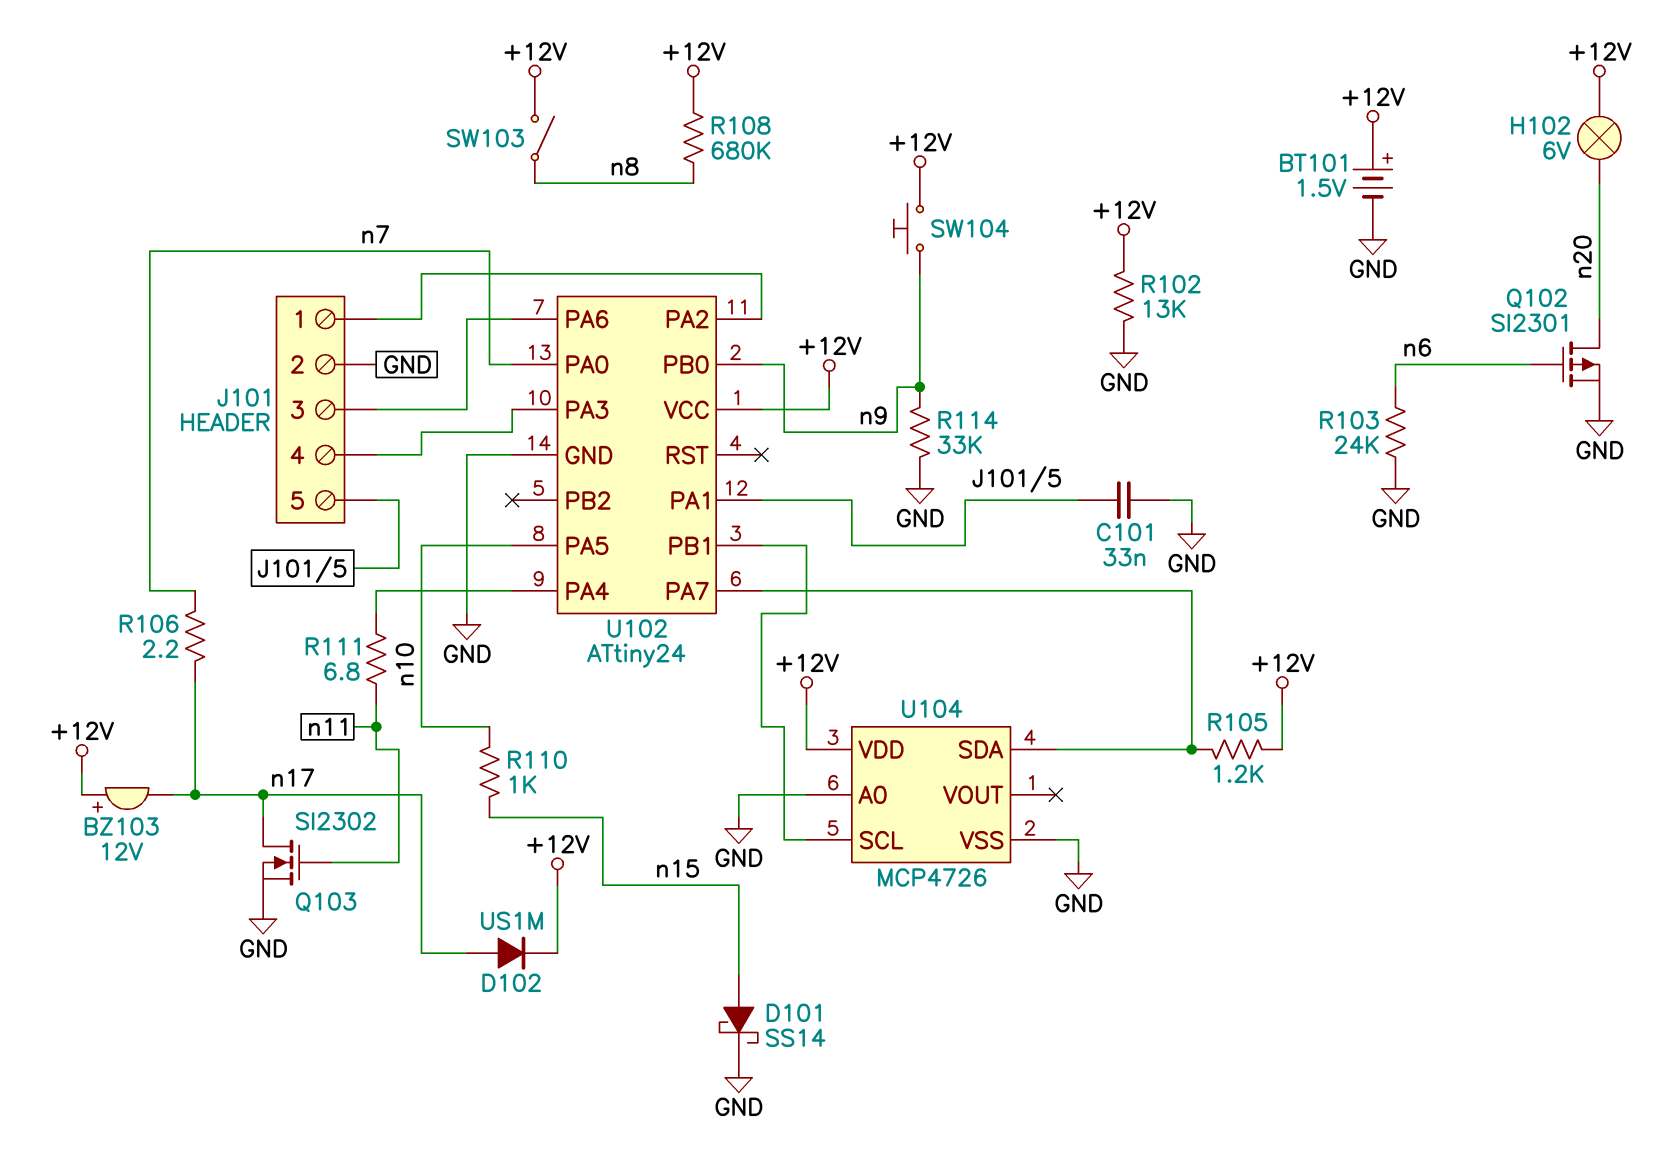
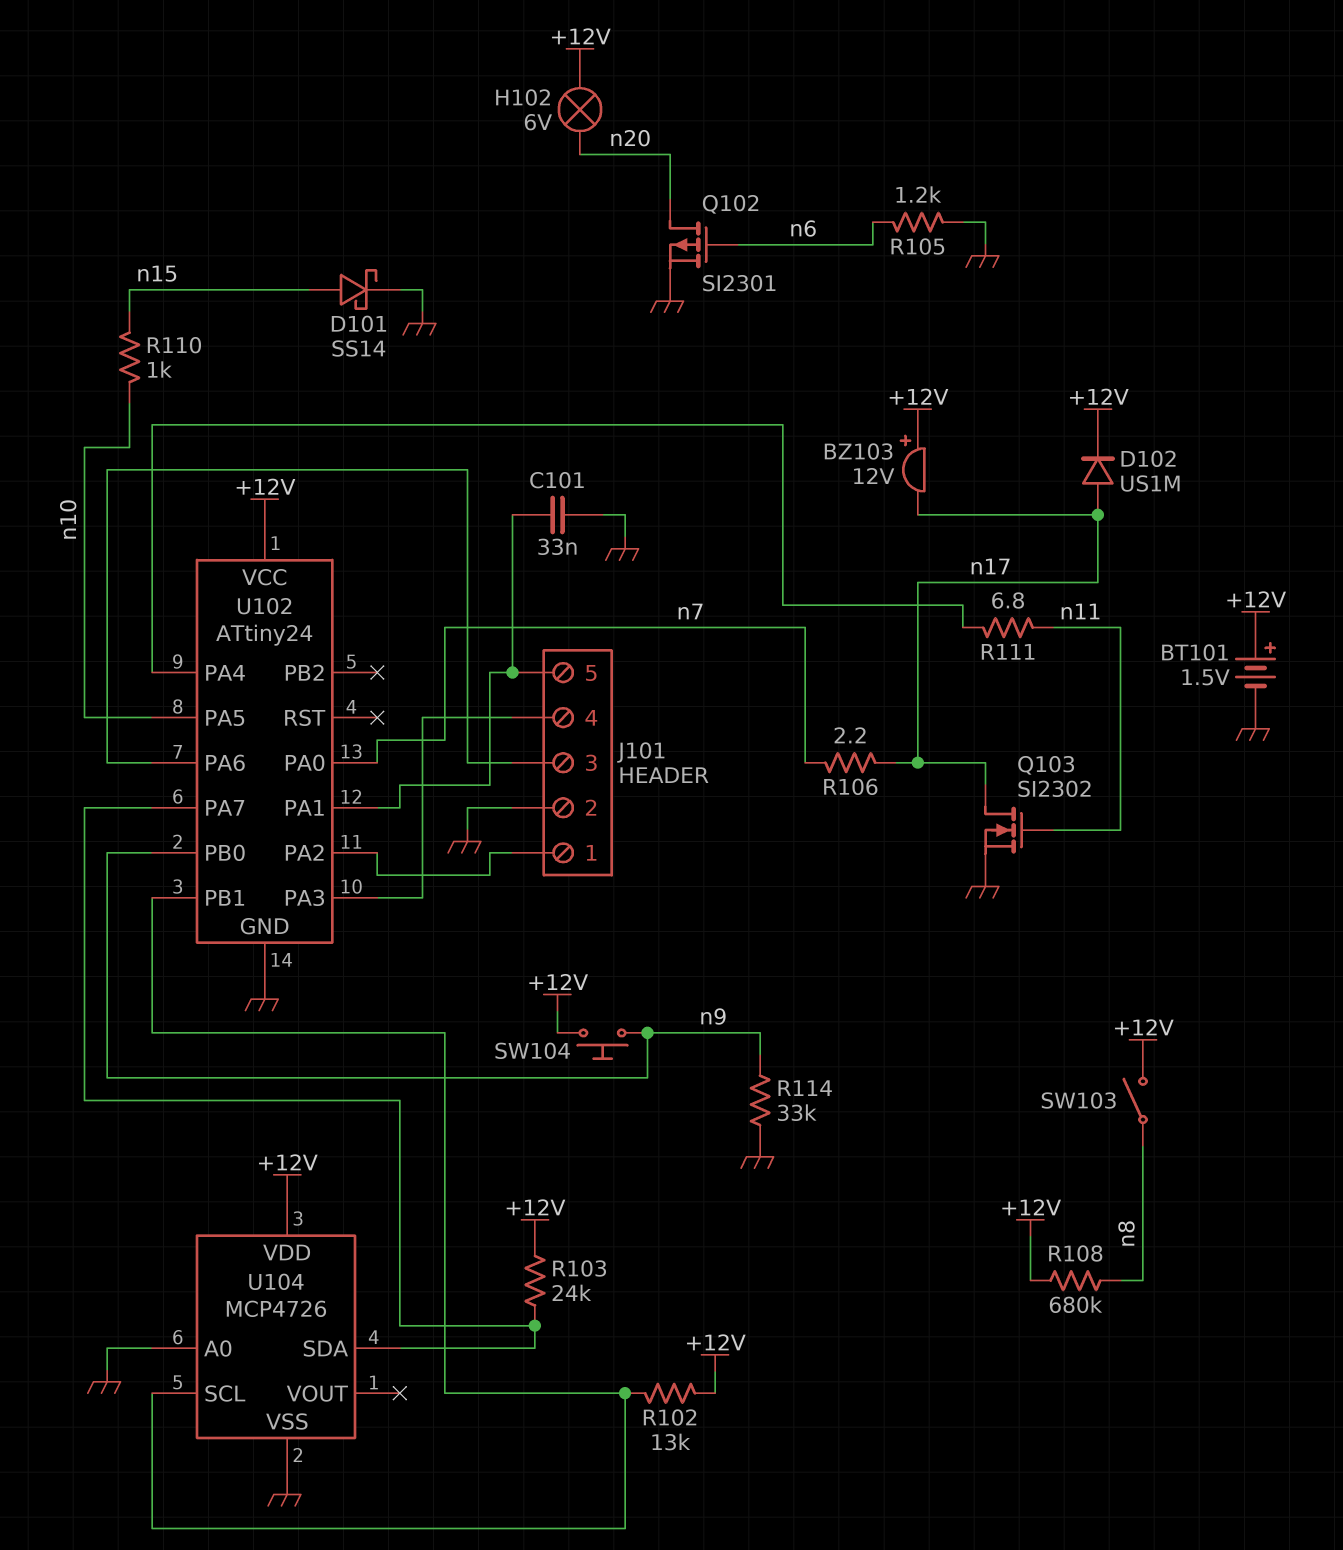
R102: 13k (+12V, GND) -> 13k (+12V, U102/PB1)
R103: 24k (GND, n6) -> 24k (+12V, U102/PA7)
R105: 1.2k (+12V, U102/PA7) -> 1.2k (GND, n6)

